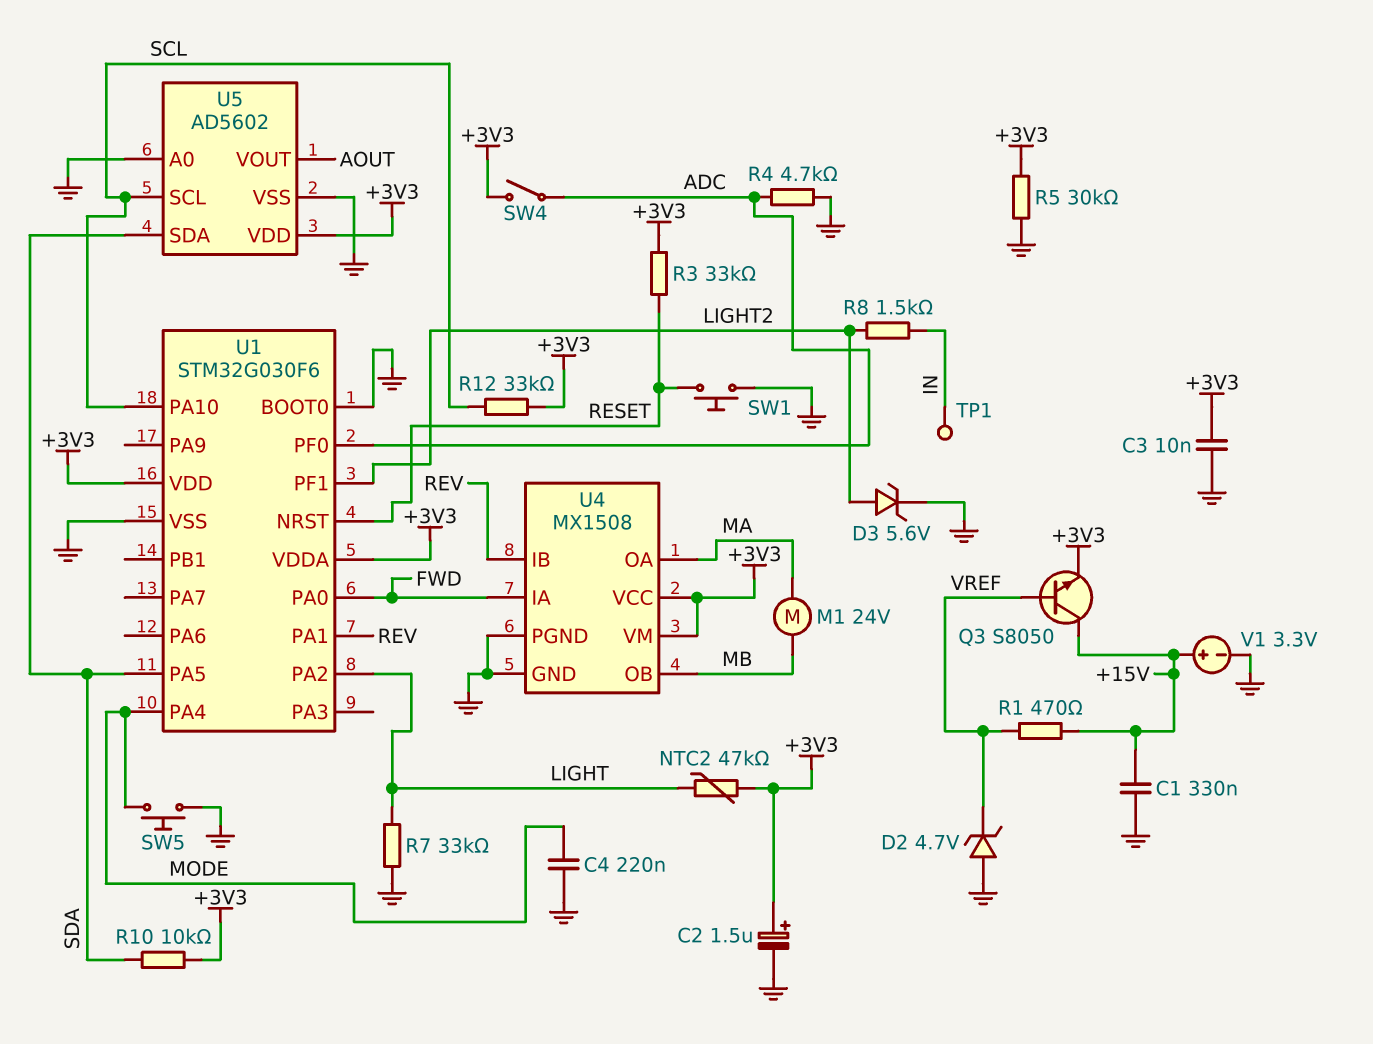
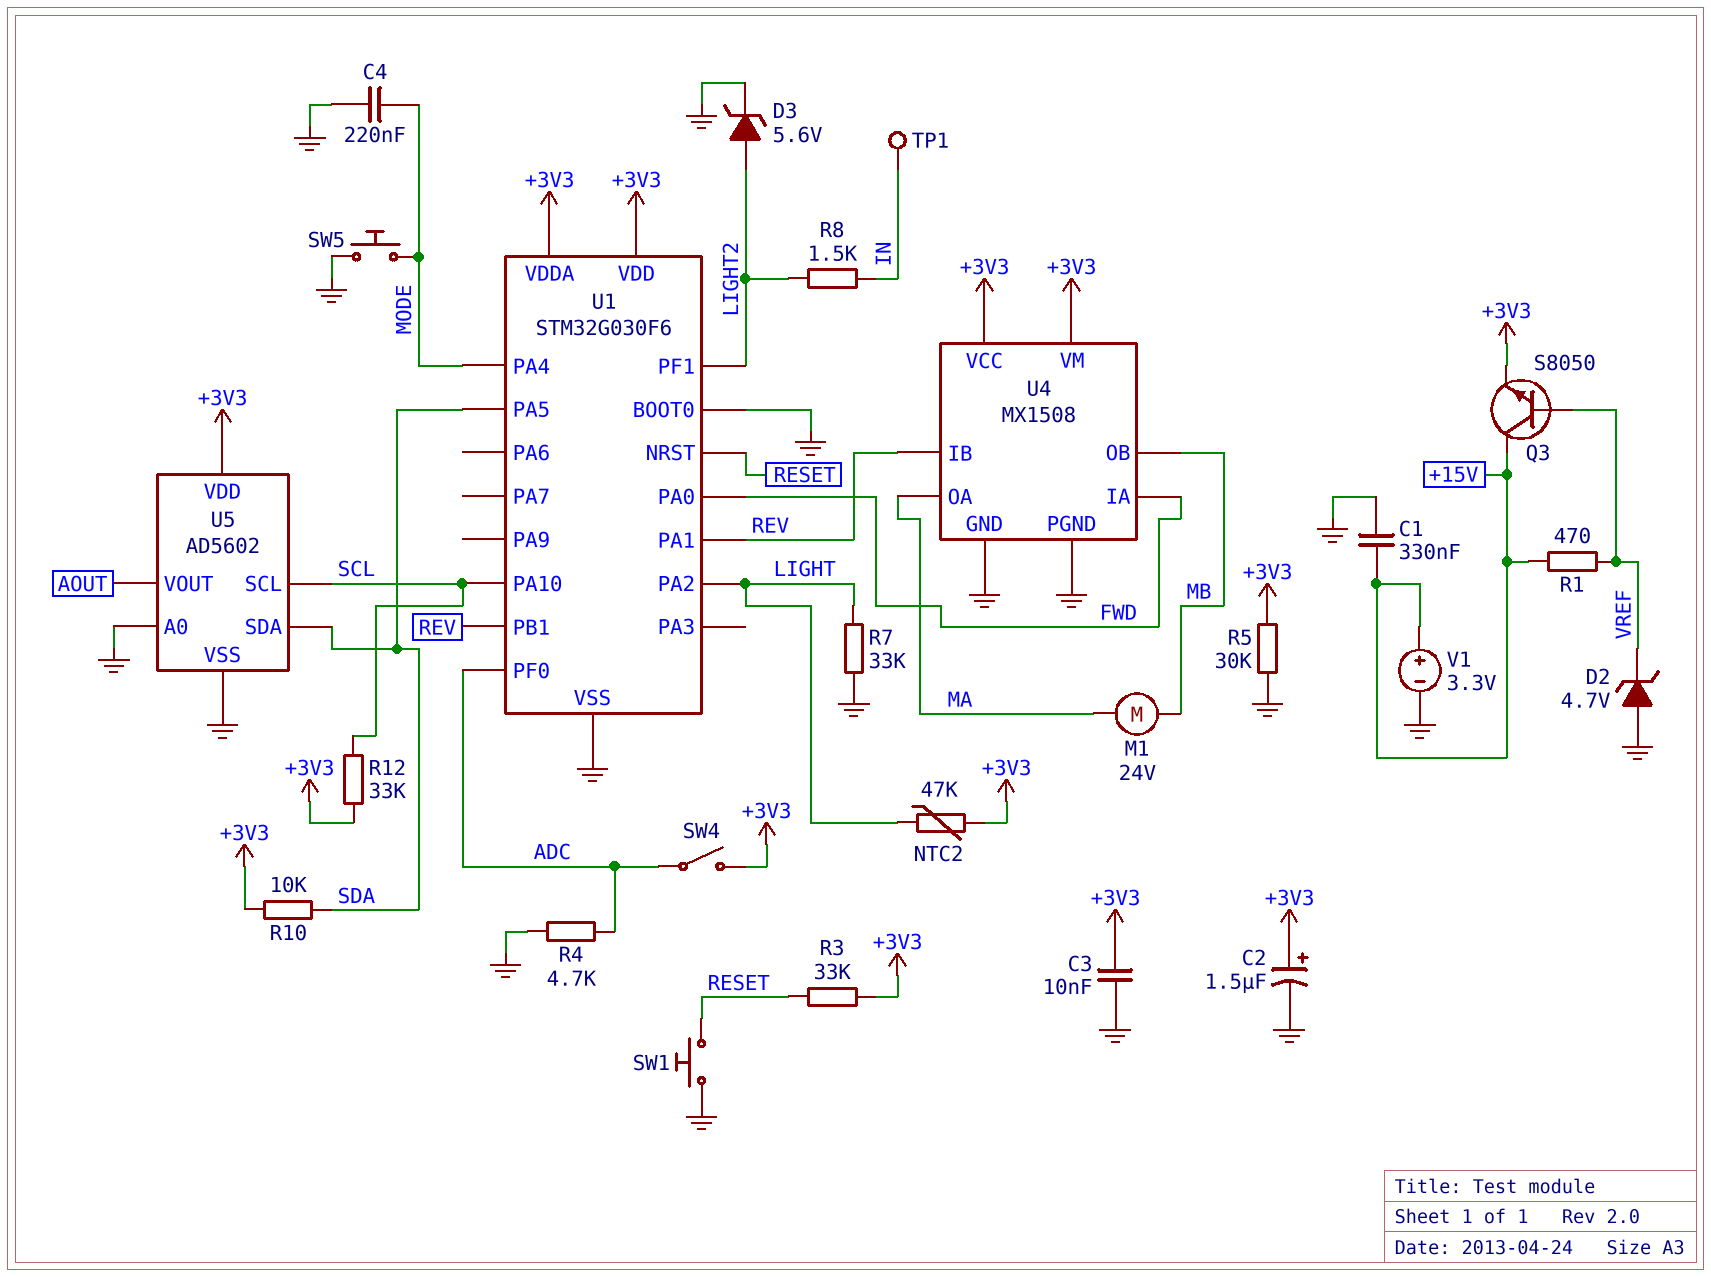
U1 pin PB1: none -> REV

